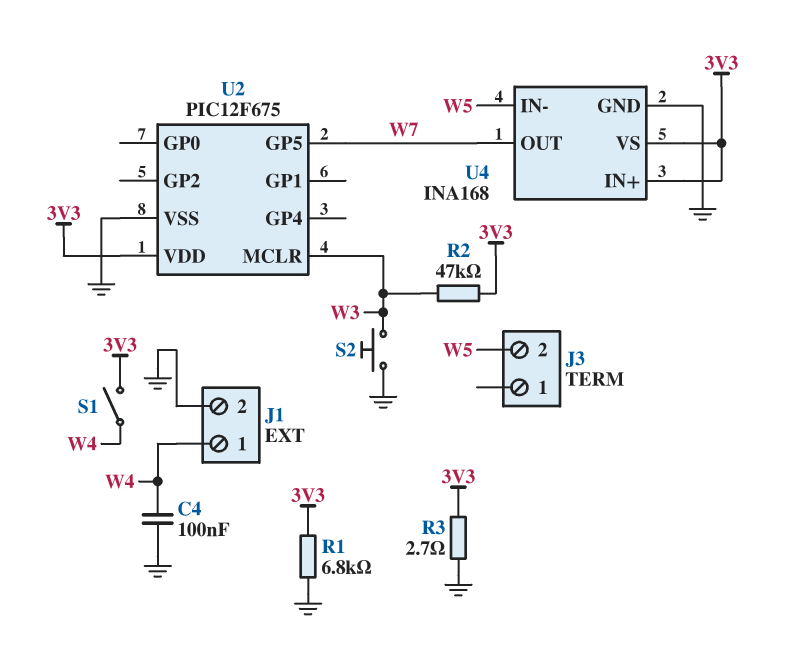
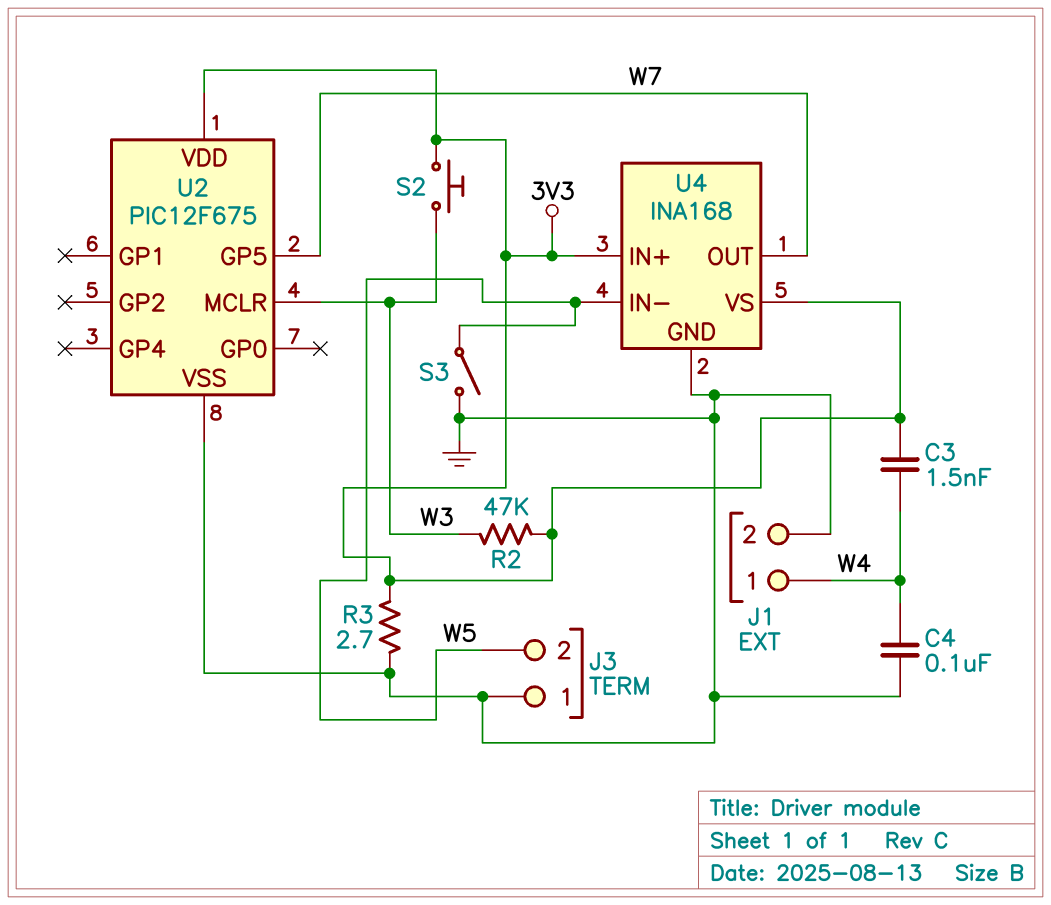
C3: none -> 1.5nF (3V3, W4)
J3 pin 1: none -> GND
R1: 6.8k (3V3, GND) -> none
S1: switch (3V3, W4) -> none
S2: button (GND, W3) -> button (3V3, W3)
S3: none -> switch (GND, W5)

